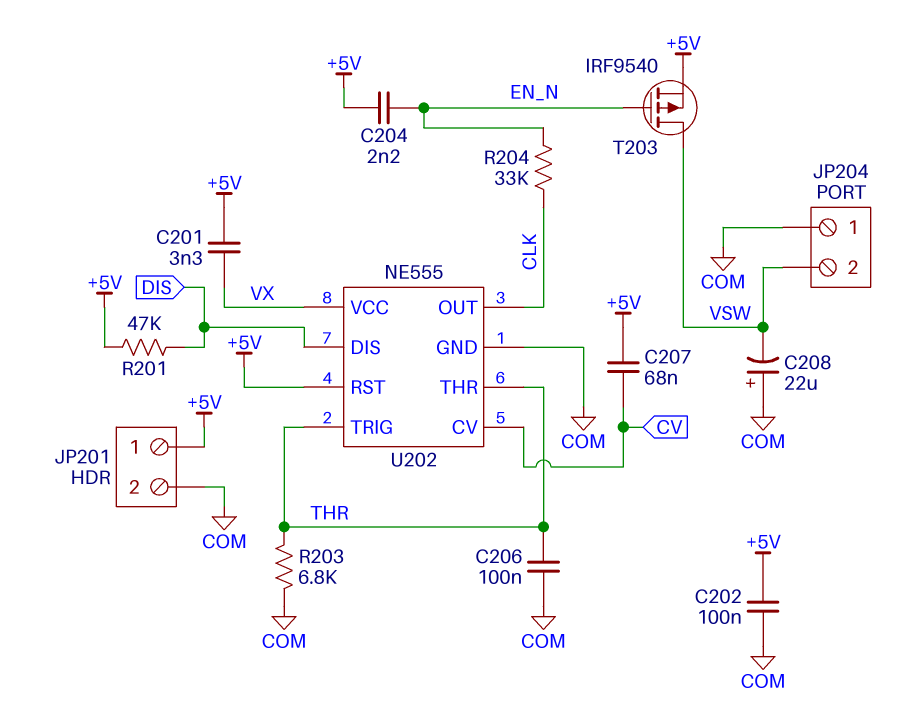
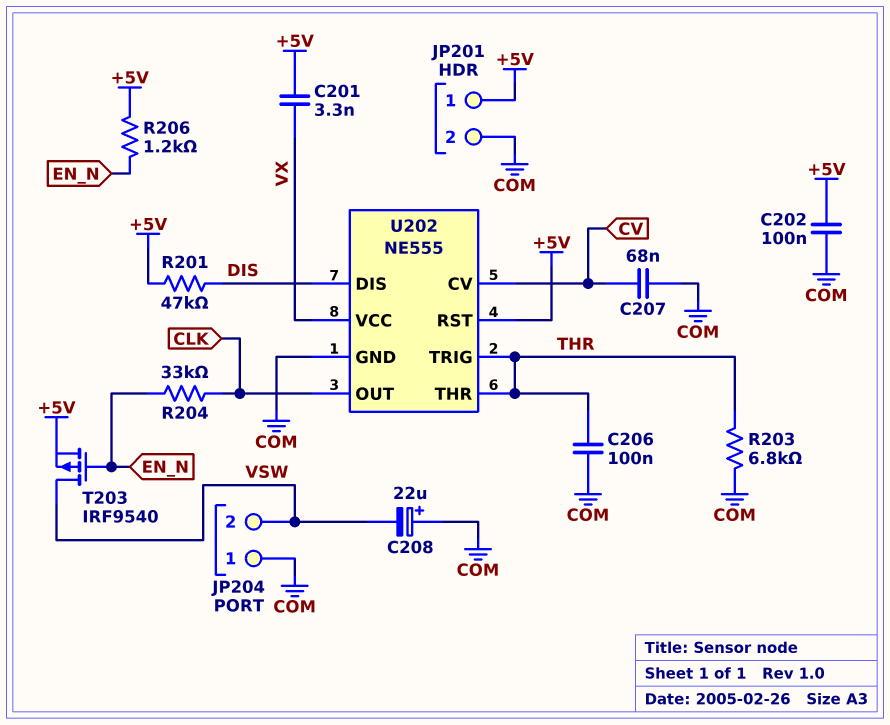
C204: 2.2nF (+5V, EN_N) -> none
C207: 68nF (+5V, CV) -> 68nF (COM, CV)
R206: none -> 1.2k (+5V, EN_N)

